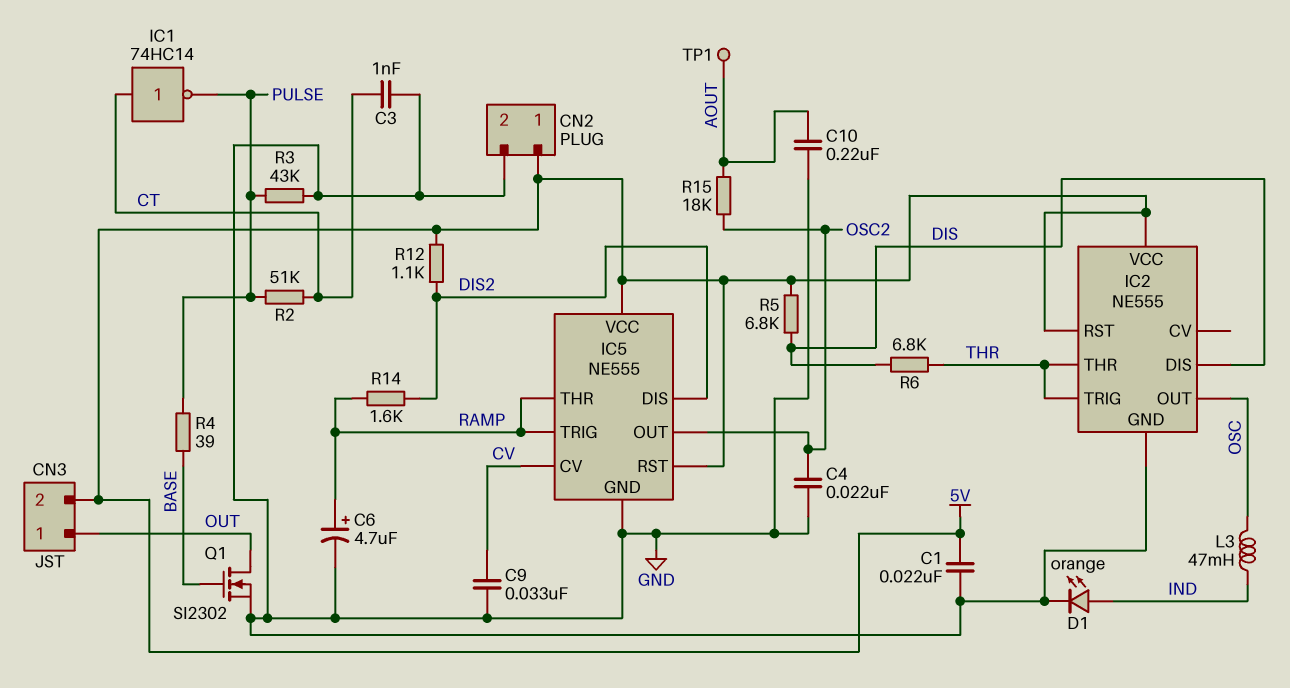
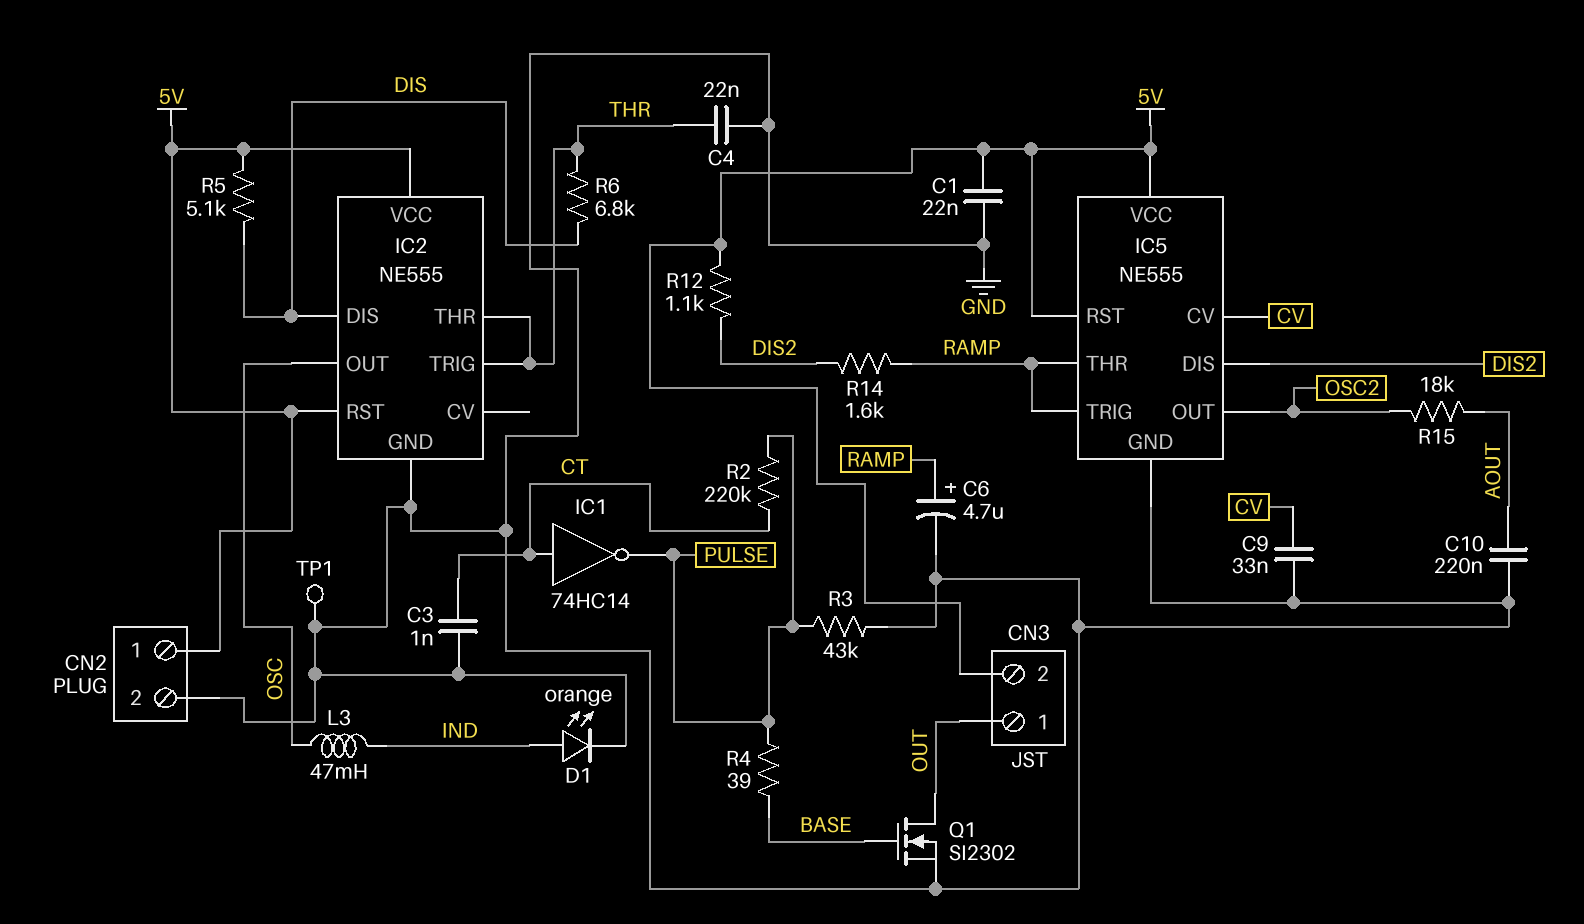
C4: 22nF (GND, OSC2) -> 22nF (GND, THR)
R2: 51k (CT, PULSE) -> 220k (CT, PULSE)
R5: 6.8k (5V, DIS) -> 5.1k (5V, DIS)
TP1: test point (AOUT) -> test point (GND)

